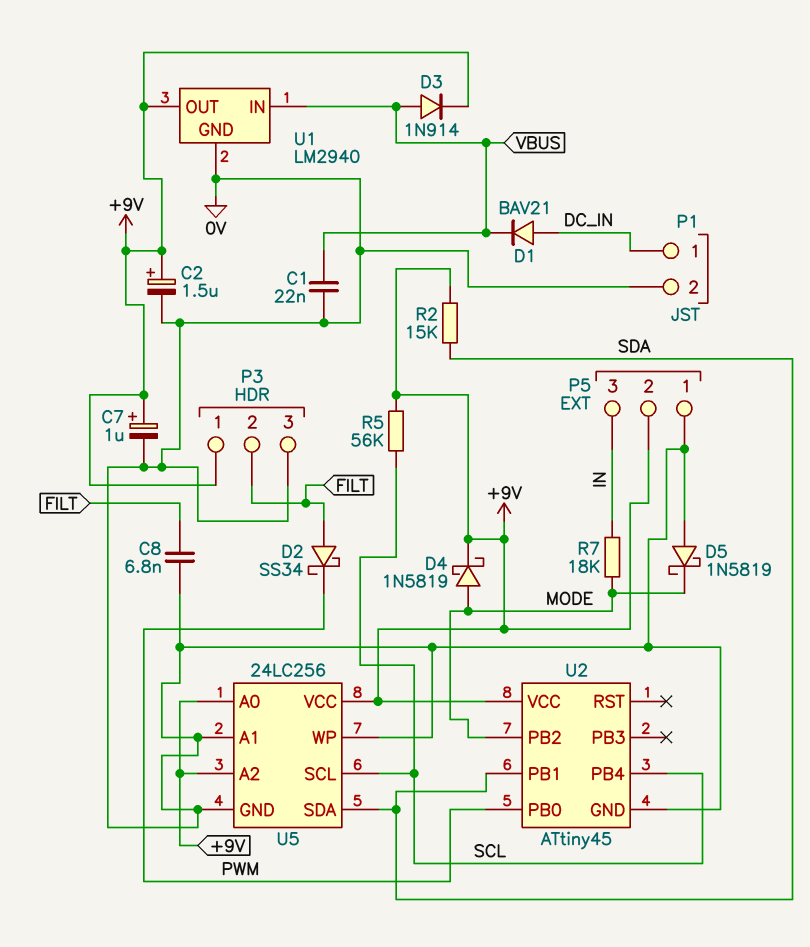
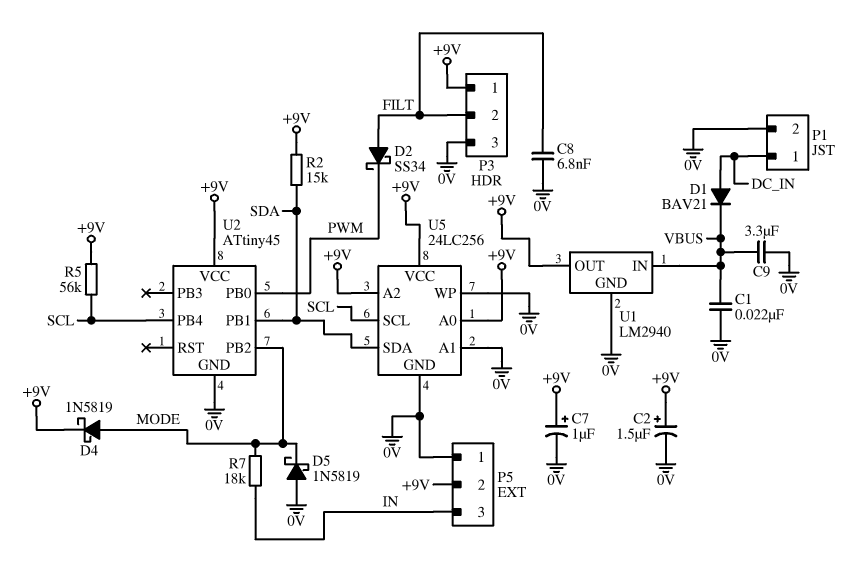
C9: none -> 3.3uF (0V, VBUS)
D3: diode 1N914 (A VBUS, K +9V) -> none

